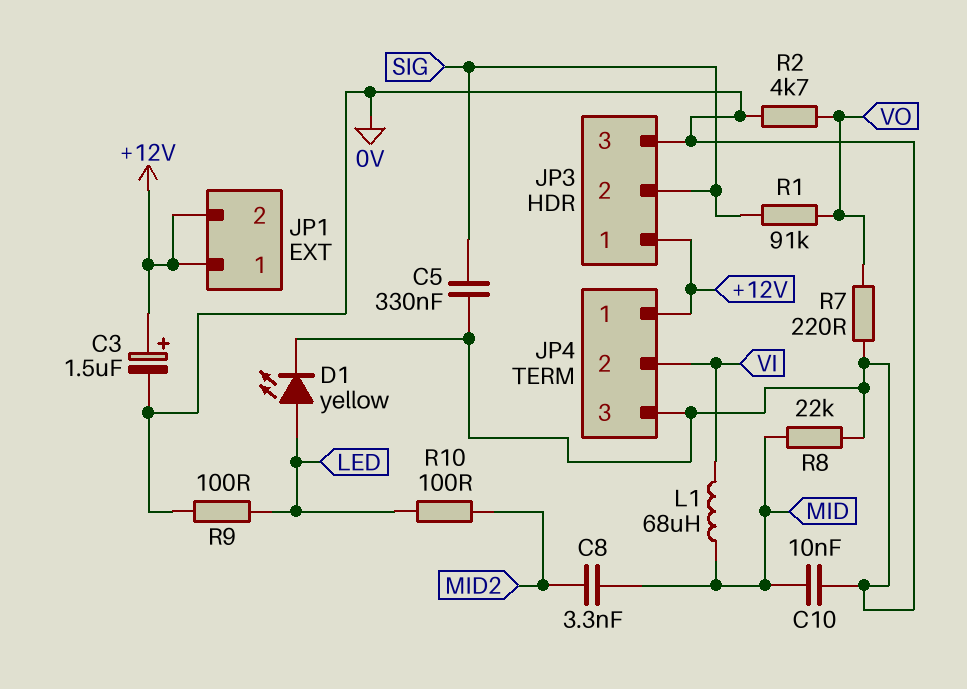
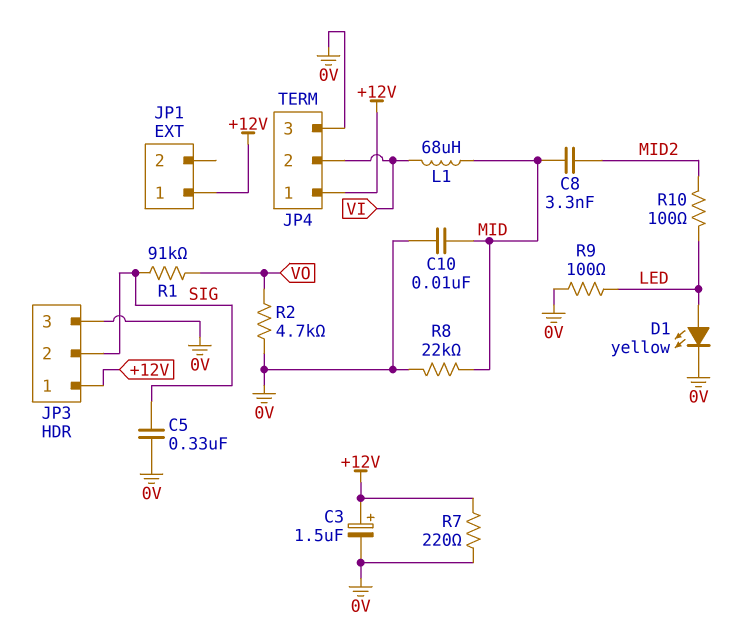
JP1 pin 2: +12V -> none
R7: 220 (0V, VO) -> 220 (+12V, 0V)

